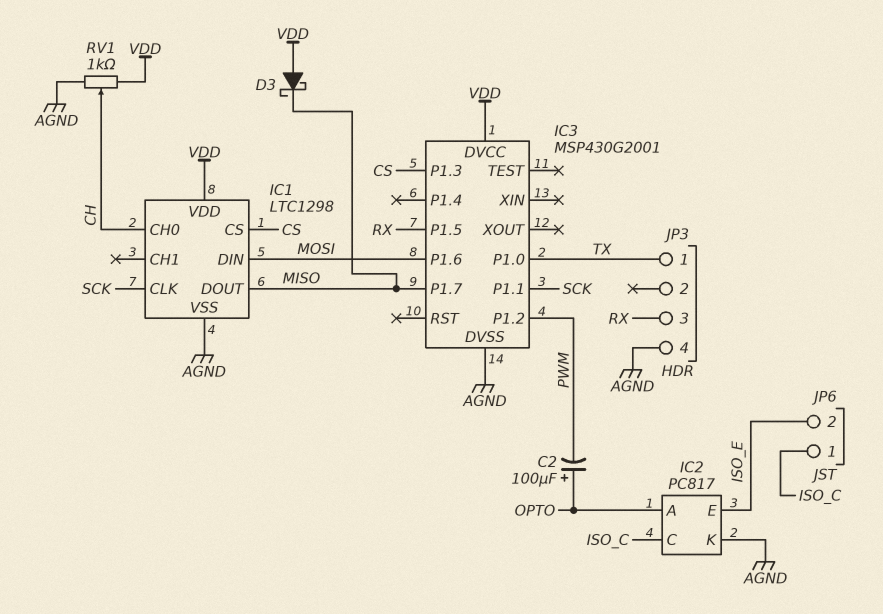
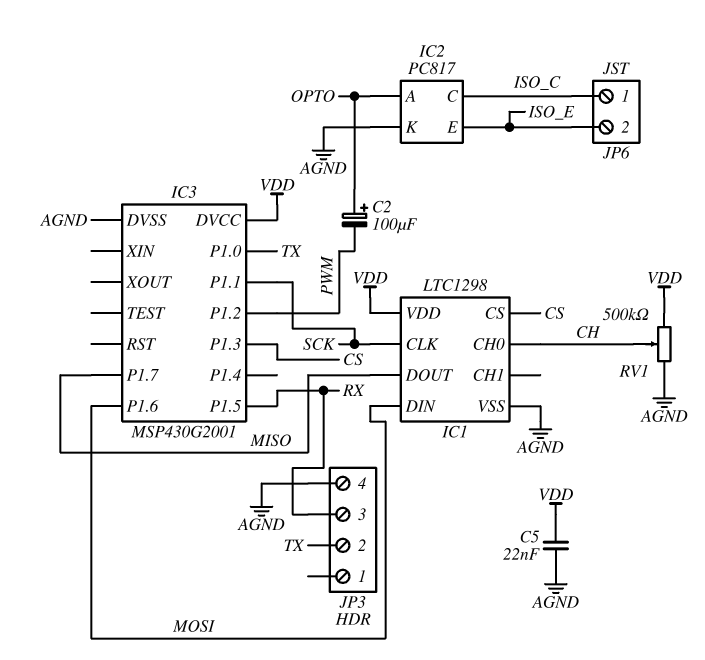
C5: none -> 22nF (AGND, VDD)
D3: schottky (A VDD, K MISO) -> none
JP3 pin 1: TX -> none
JP3 pin 2: none -> TX
RV1: 1k (AGND, VDD, wiper CH) -> 500k (AGND, VDD, wiper CH)

